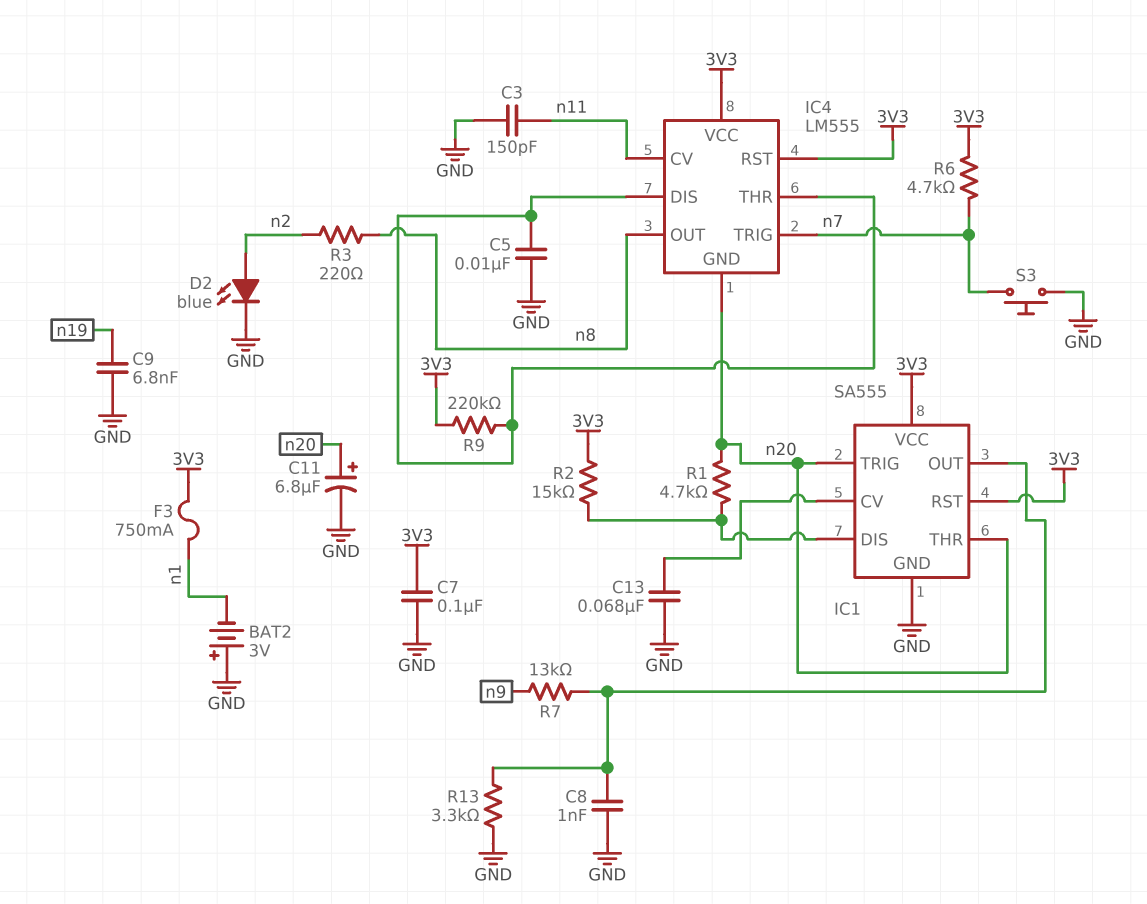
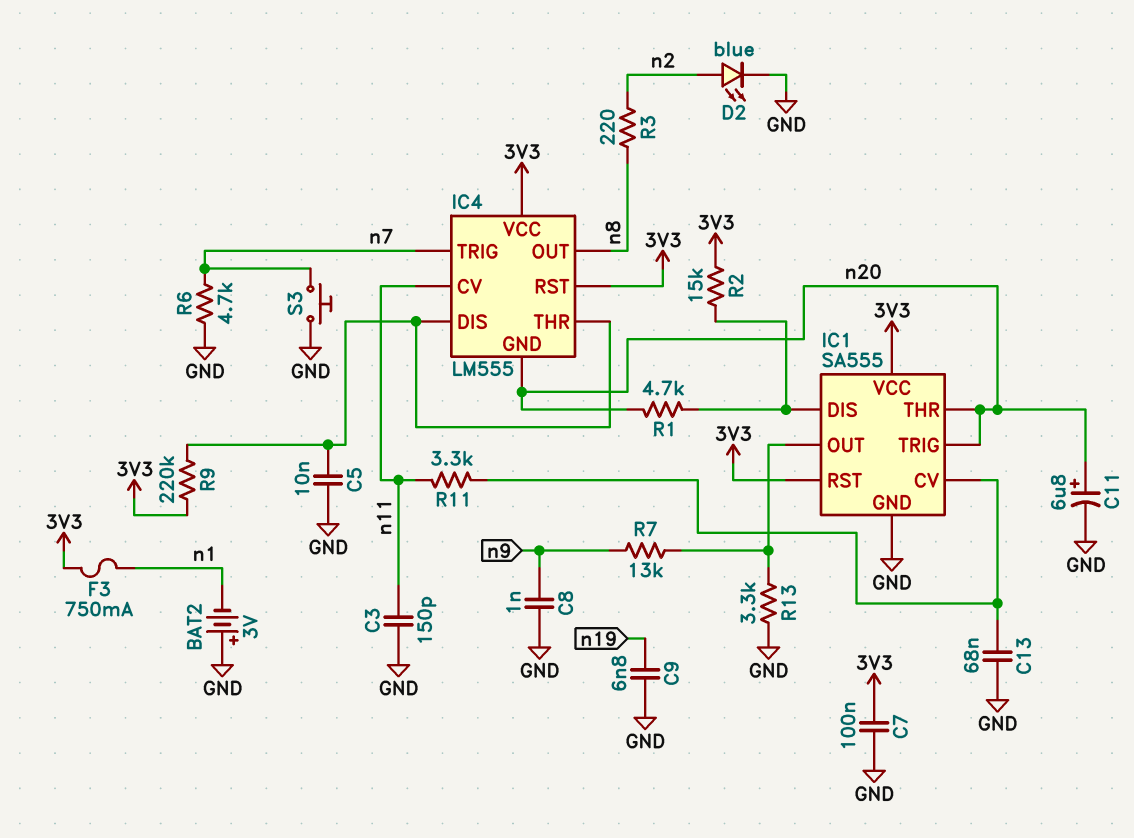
C8: 1nF (GND, IC1/OUT) -> 1nF (GND, n9)
R6: 4.7k (3V3, n7) -> 4.7k (GND, n7)
R11: none -> 3.3k (IC1/CV, n11)

